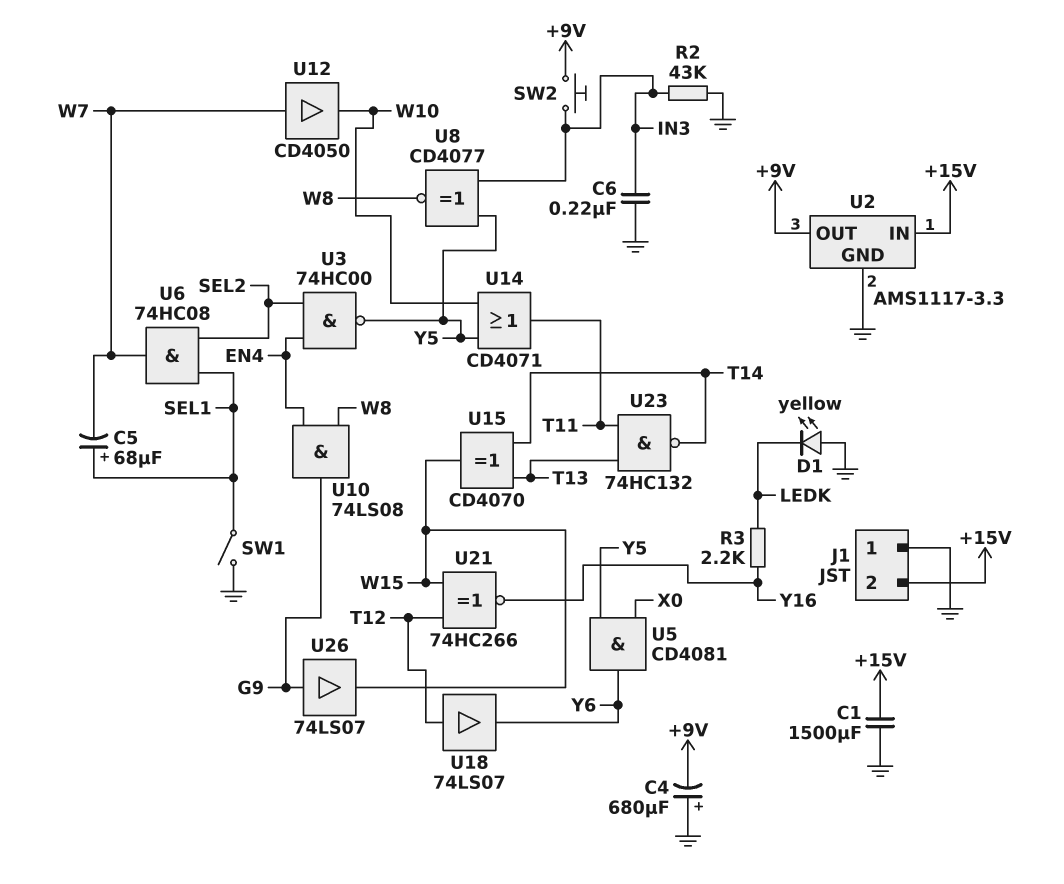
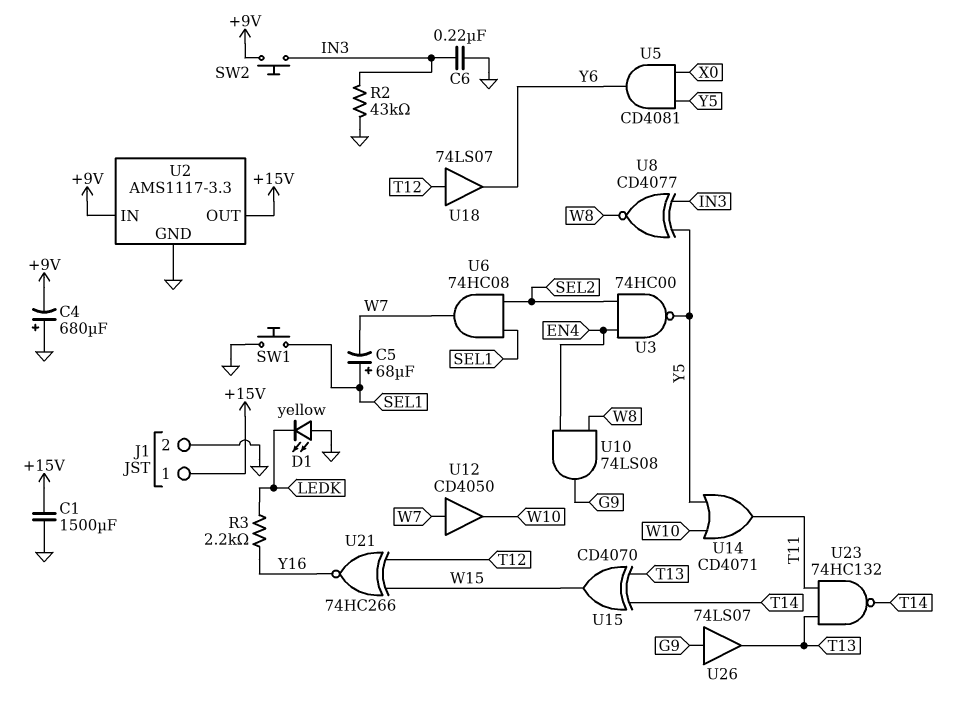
J1 pin 1: GND -> +15V
J1 pin 2: +15V -> GND
SW1: switch (GND, SEL1) -> button (GND, SEL1)
U2 pin IN: +15V -> +9V
U2 pin OUT: +9V -> +15V
U26: buffer 74LS07 (in G9, out W15) -> buffer 74LS07 (in G9, out T13)

